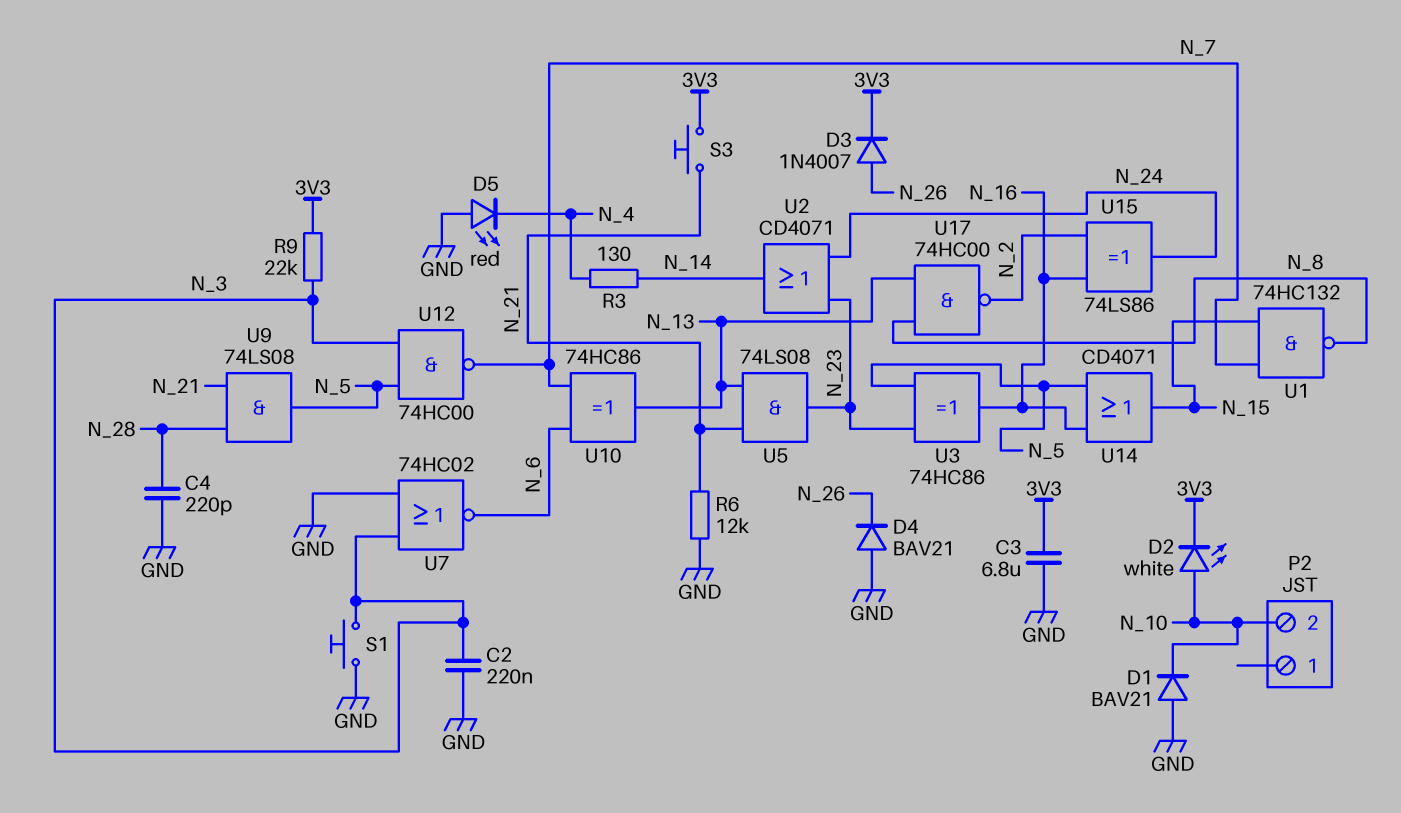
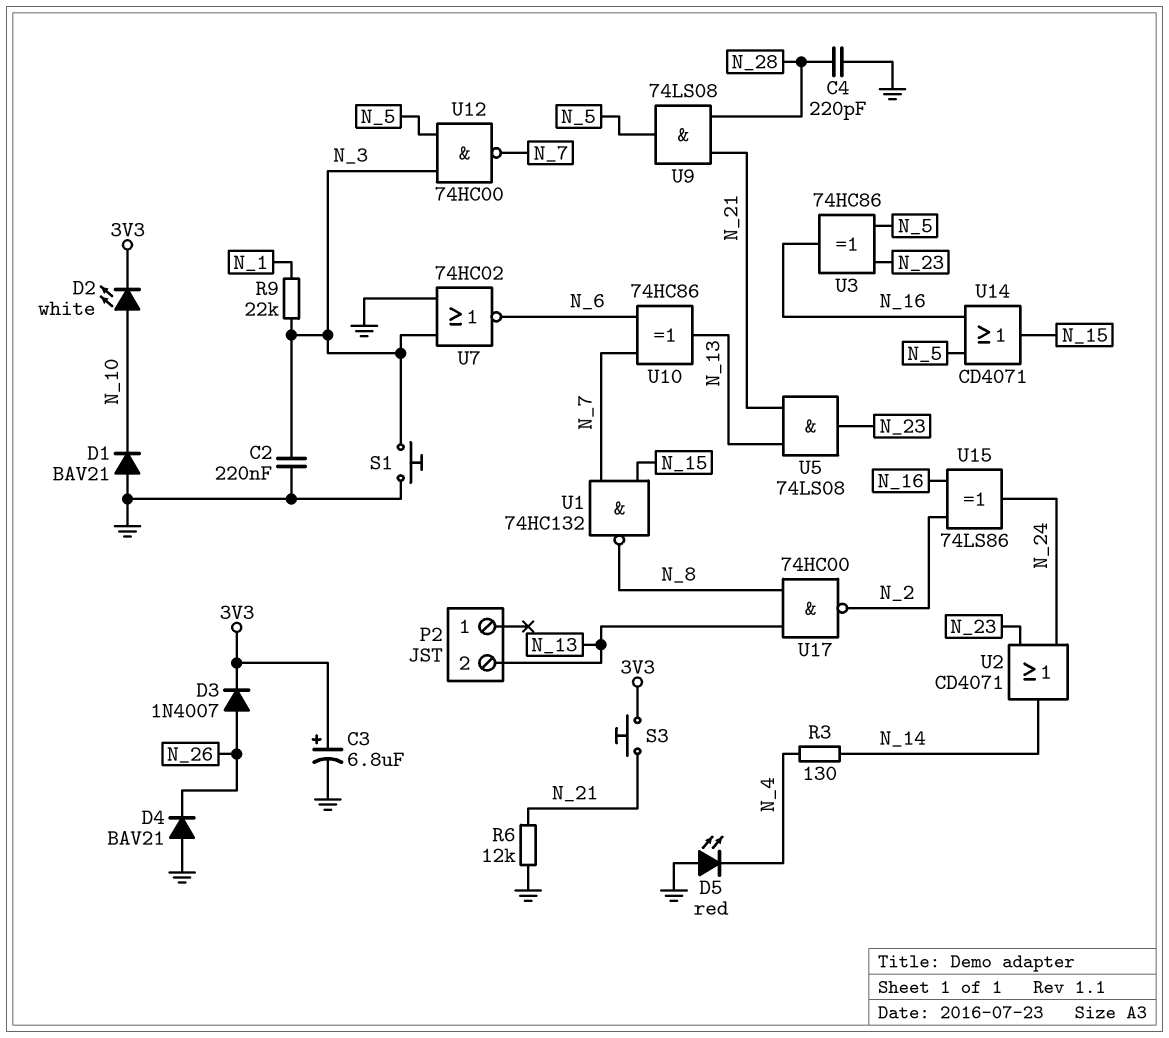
C3: 6.8uF (3V3, GND) -> 6.8uF (plus 3V3, minus GND)
P2 pin 2: N_10 -> N_13
R9: 22k (3V3, N_3) -> 22k (N_1, N_3)

